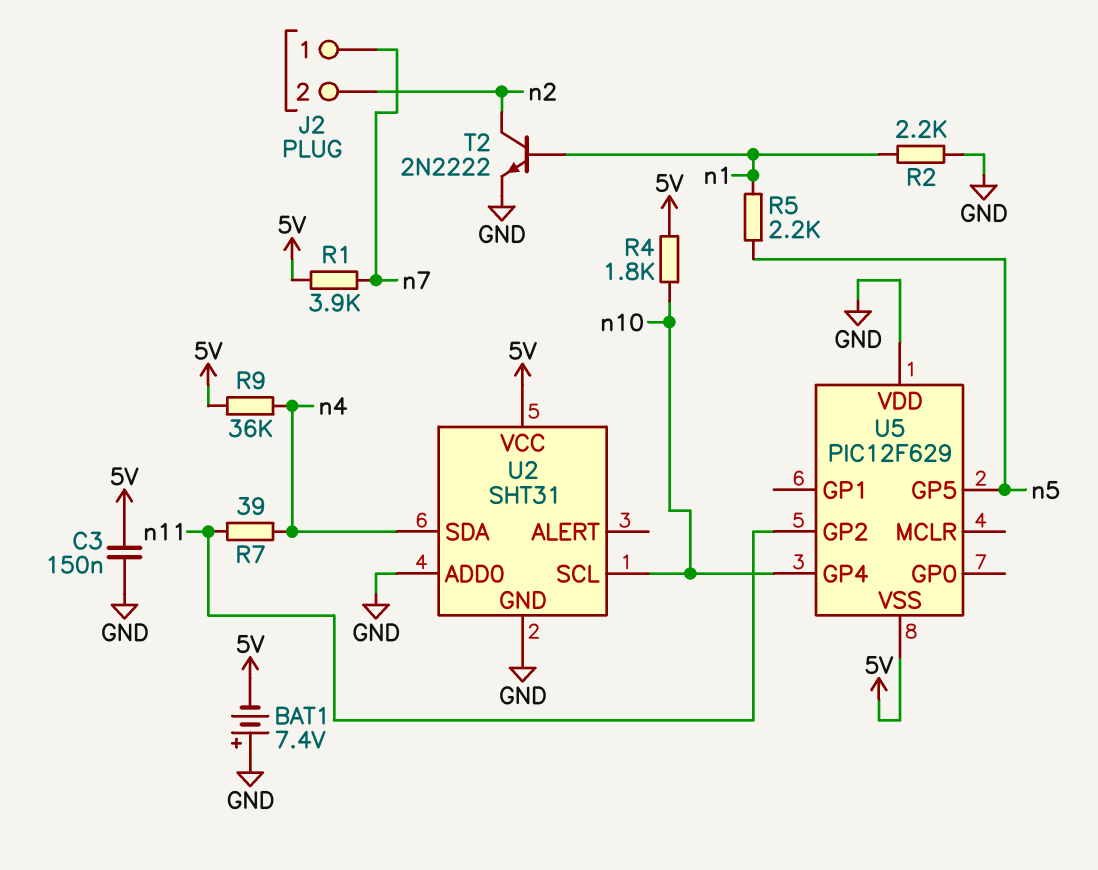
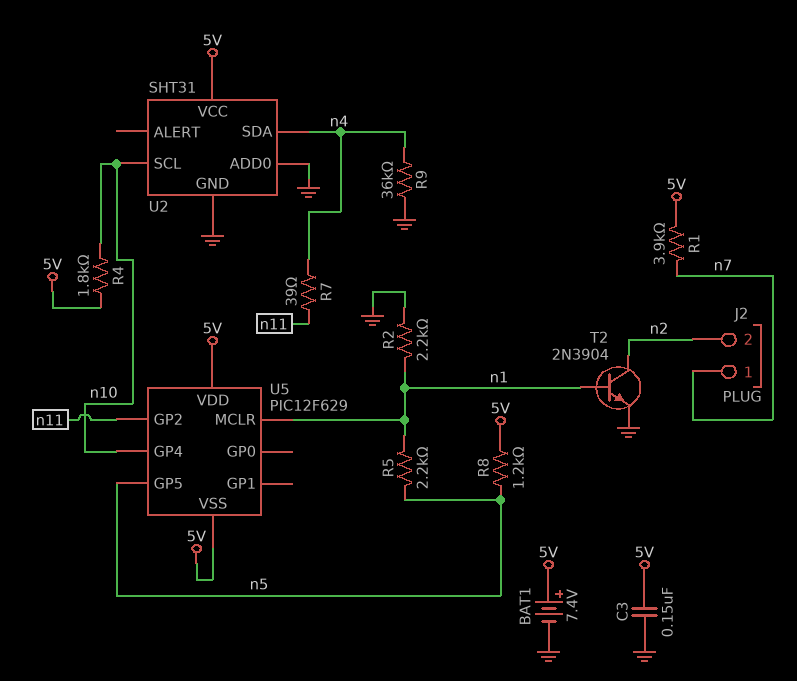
BAT1: 7.4V (plus GND, minus 5V) -> 7.4V (plus 5V, minus GND)
R8: none -> 1.2k (5V, n5)
R9: 36k (5V, n4) -> 36k (GND, n4)
T2: NPN 2N2222 (B n1, C n2, E GND) -> NPN 2N3904 (B n1, C n2, E GND)
U5 pin MCLR: none -> n1
U5 pin VDD: GND -> 5V

